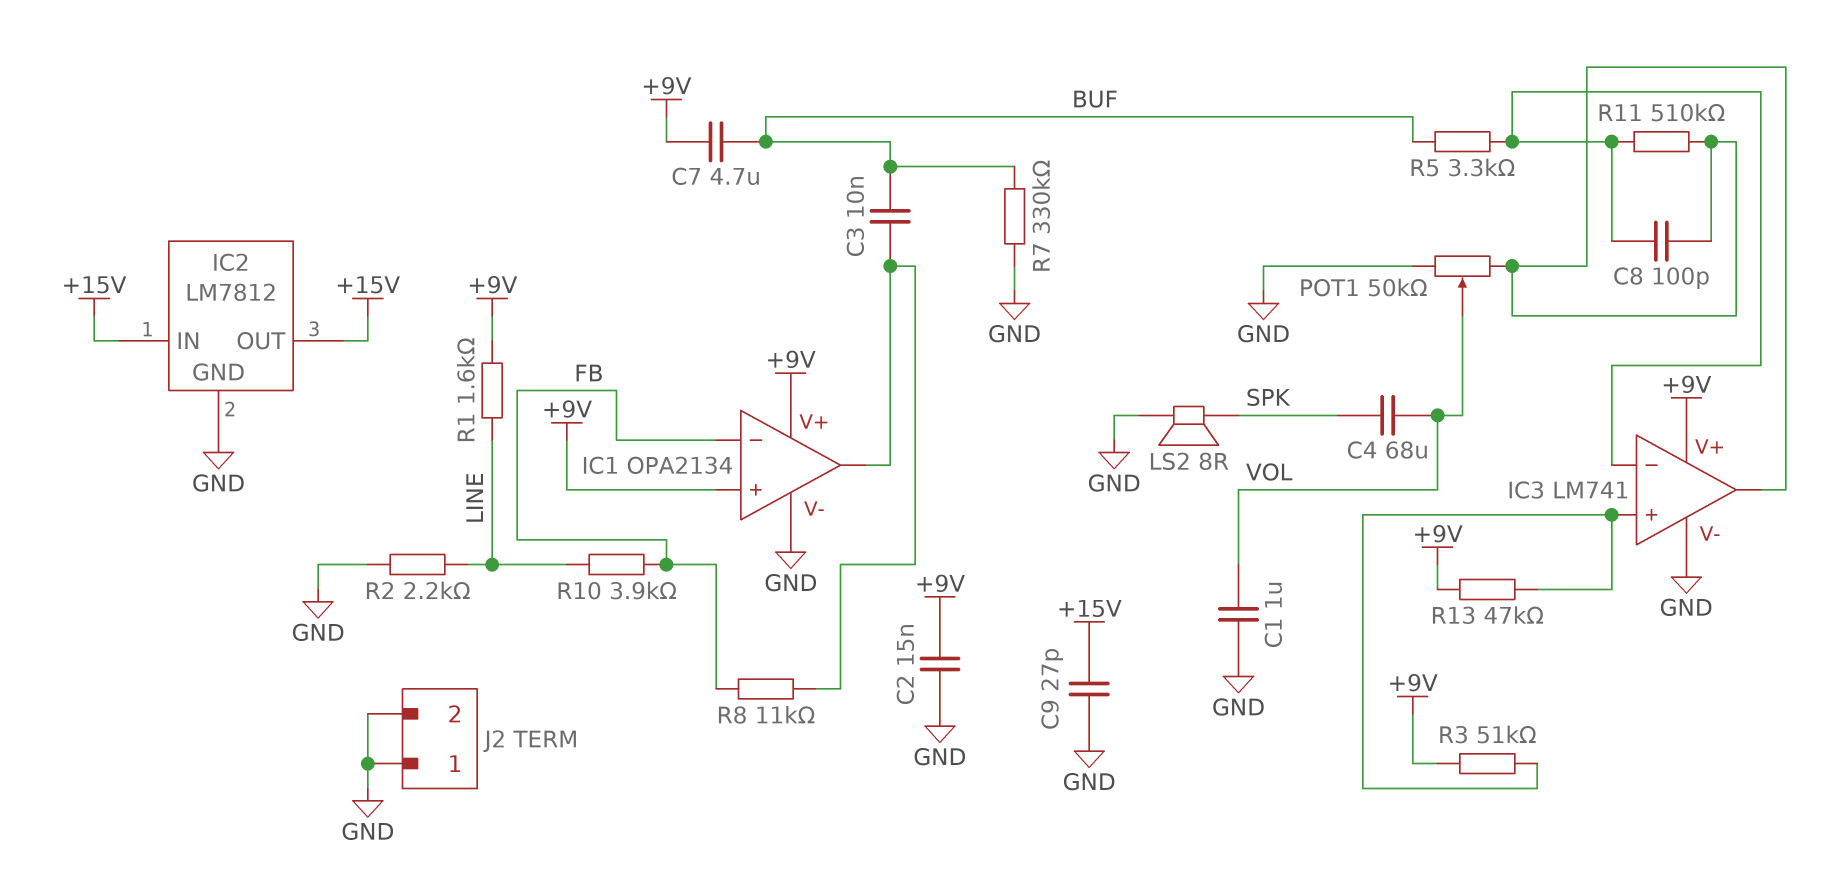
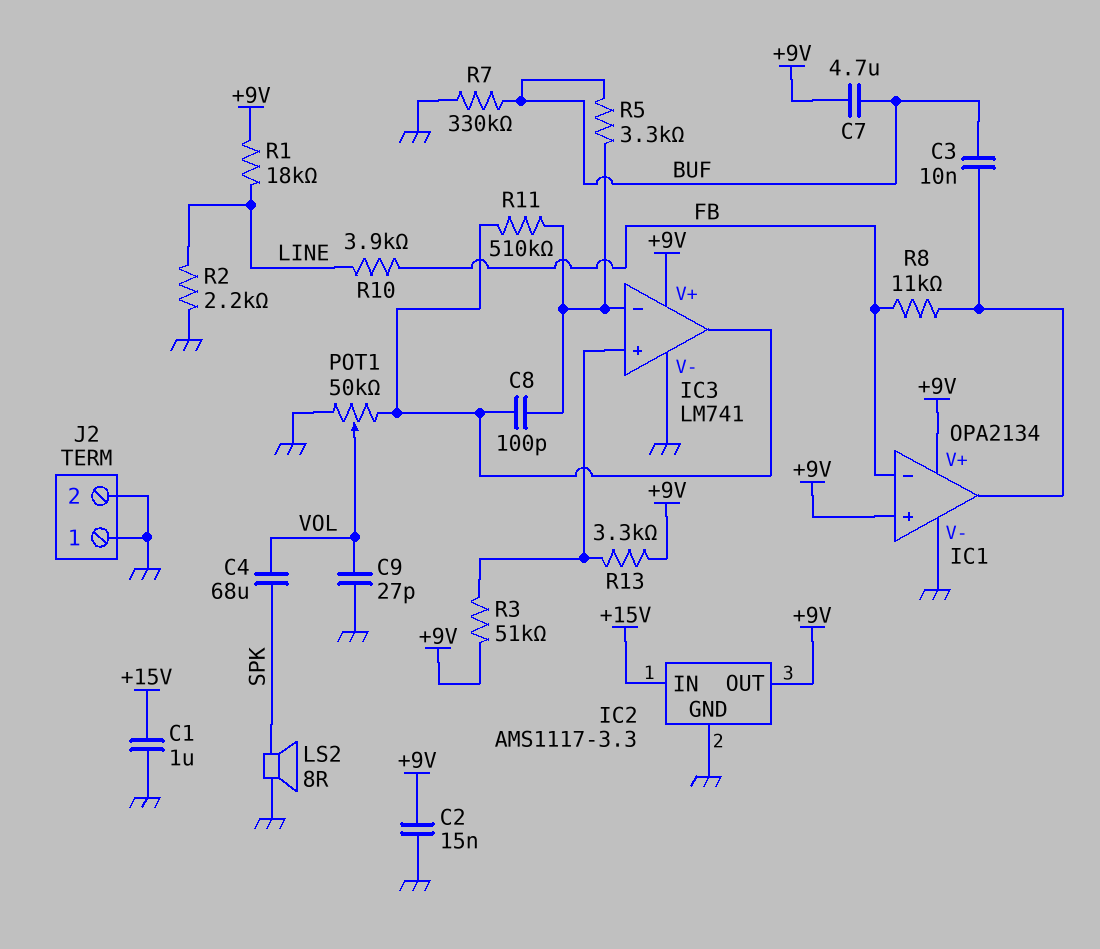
C1: 1uF (GND, VOL) -> 1uF (+15V, GND)
C9: 27pF (+15V, GND) -> 27pF (GND, VOL)
IC2: LM7812 -> AMS1117-3.3
IC2 pin OUT: +15V -> +9V
R1: 1.6k (+9V, LINE) -> 18k (+9V, LINE)
R13: 47k (+9V, IC3/in+) -> 3.3k (+9V, IC3/in+)

